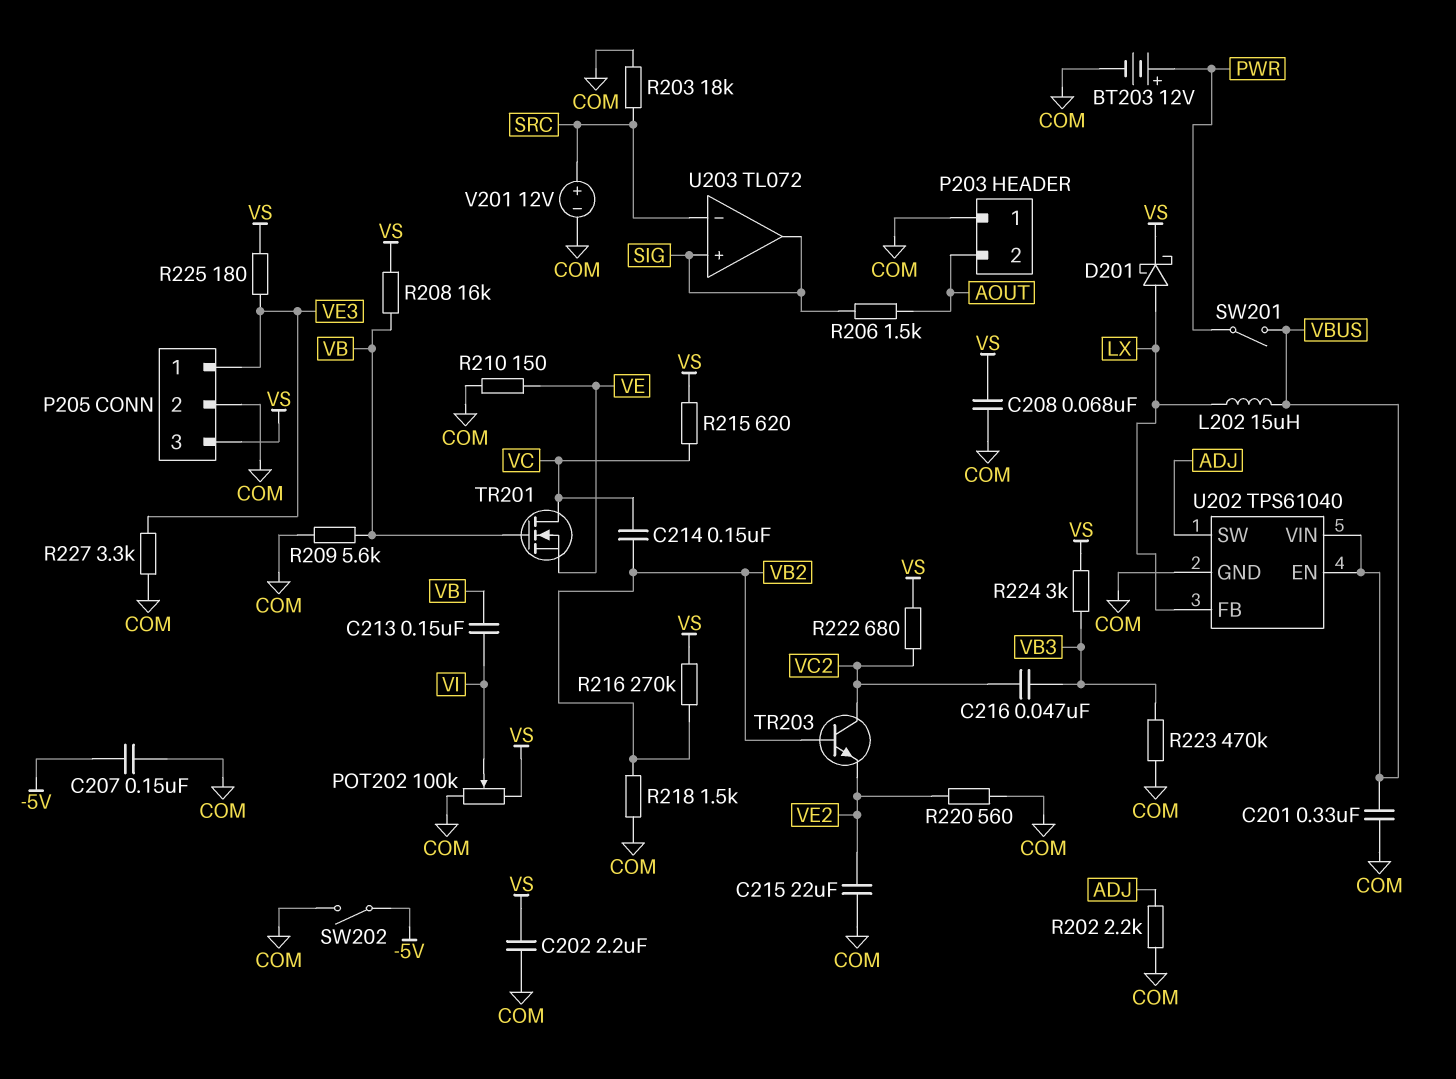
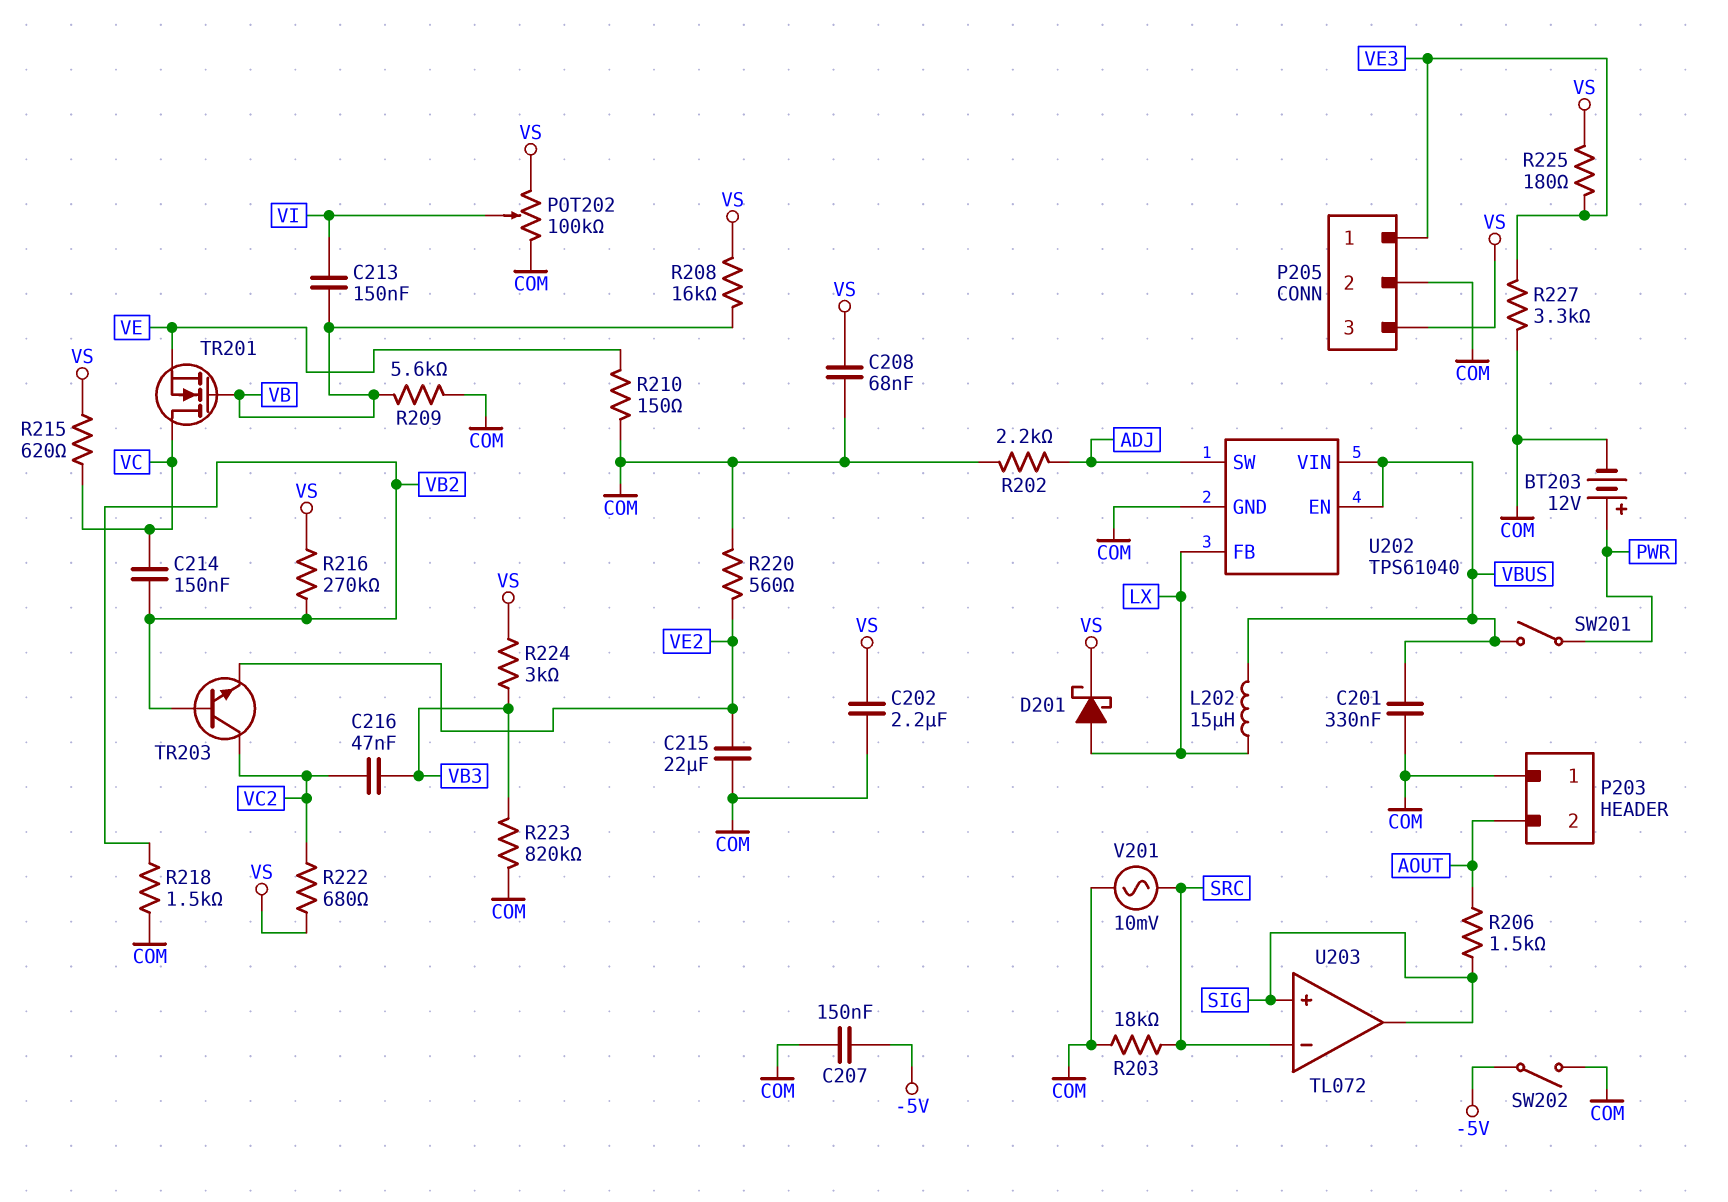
R223: 470k (COM, VB3) -> 820k (COM, VB3)
V201: 12V (plus SRC, minus COM) -> AC 10mV (COM, SRC)

